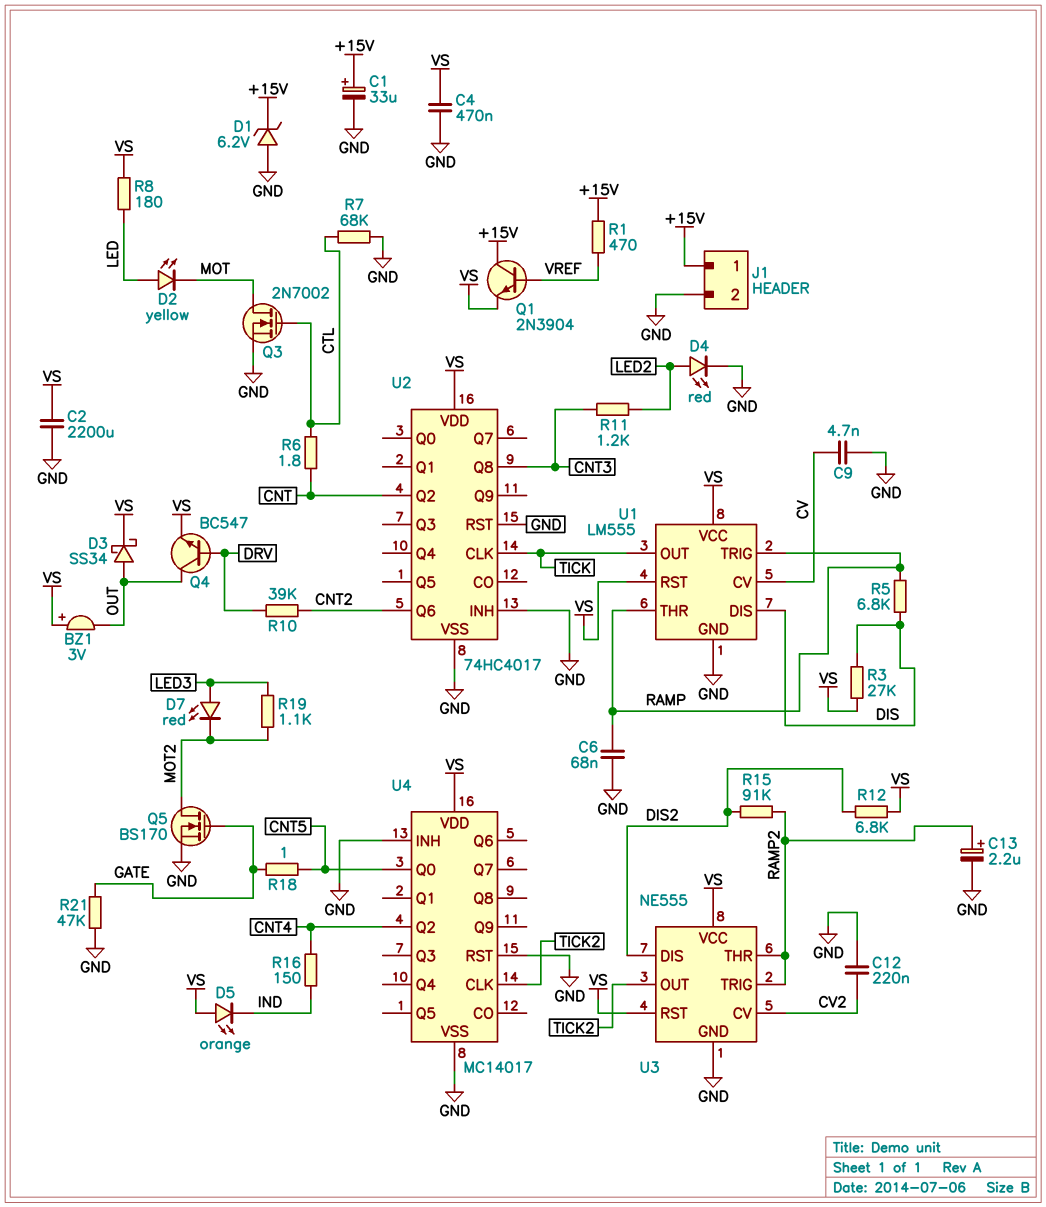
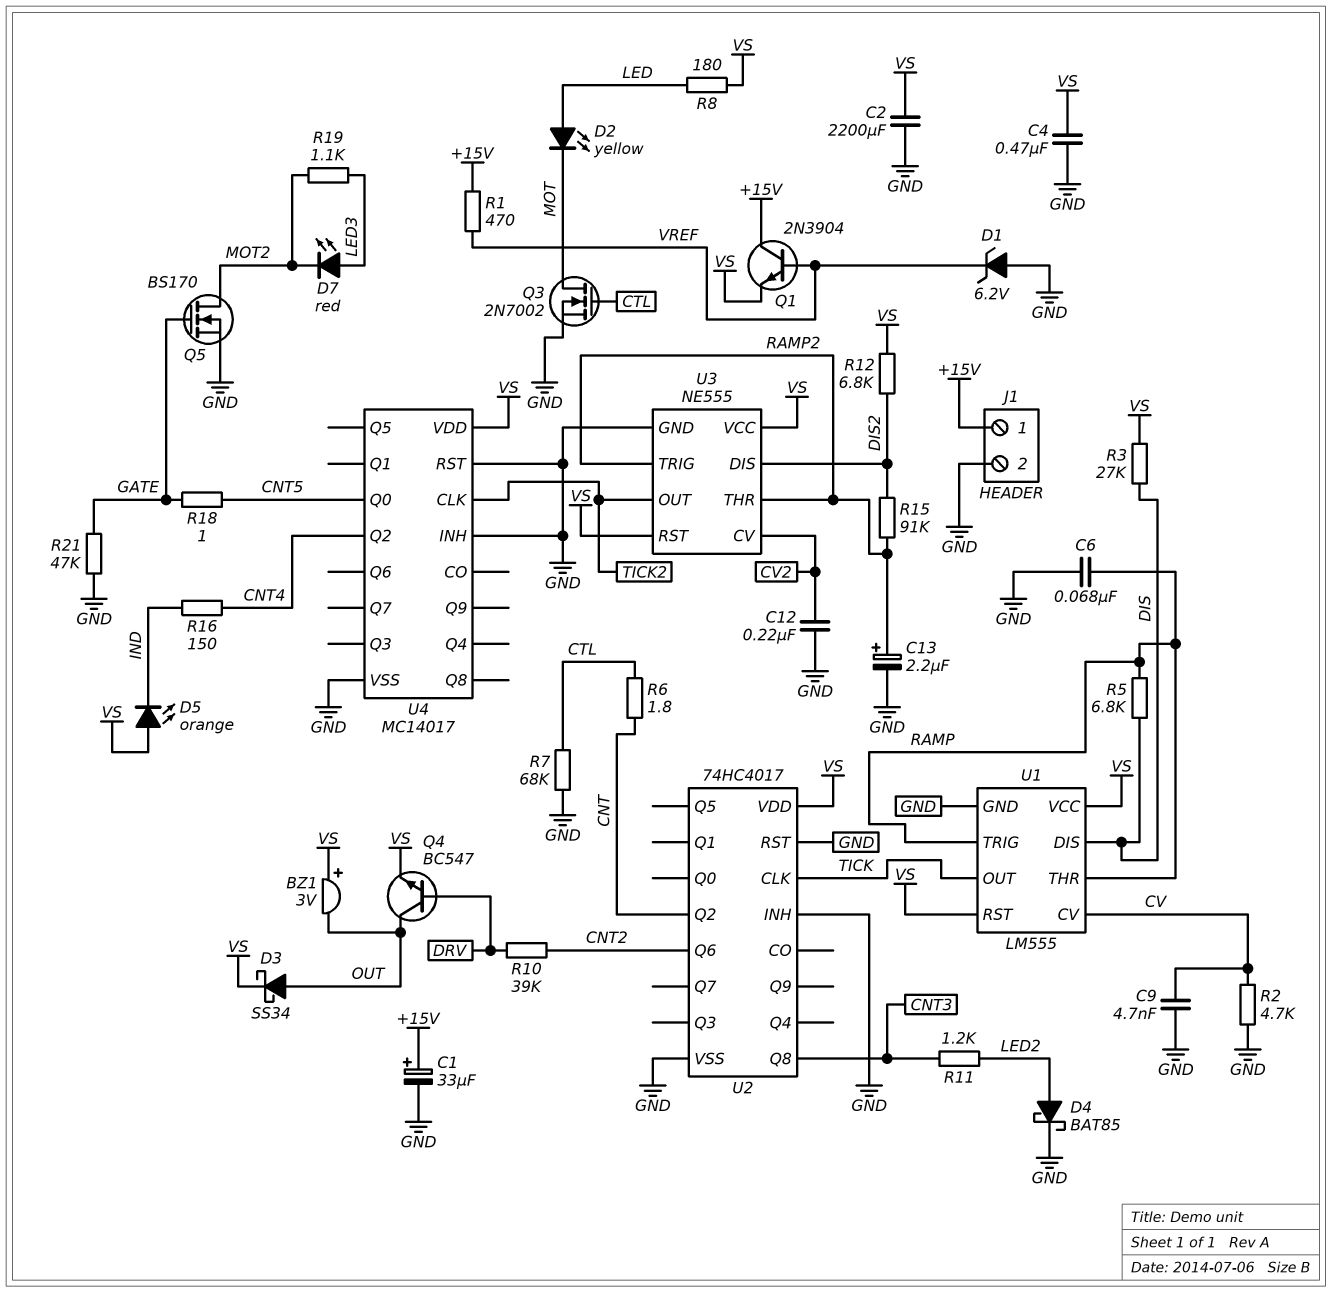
D1: zener 6.2V (A GND, K +15V) -> zener 6.2V (A GND, K VREF)
D4: LED red (A LED2, K GND) -> schottky BAT85 (A LED2, K GND)
R2: none -> 4.7k (CV, GND)

